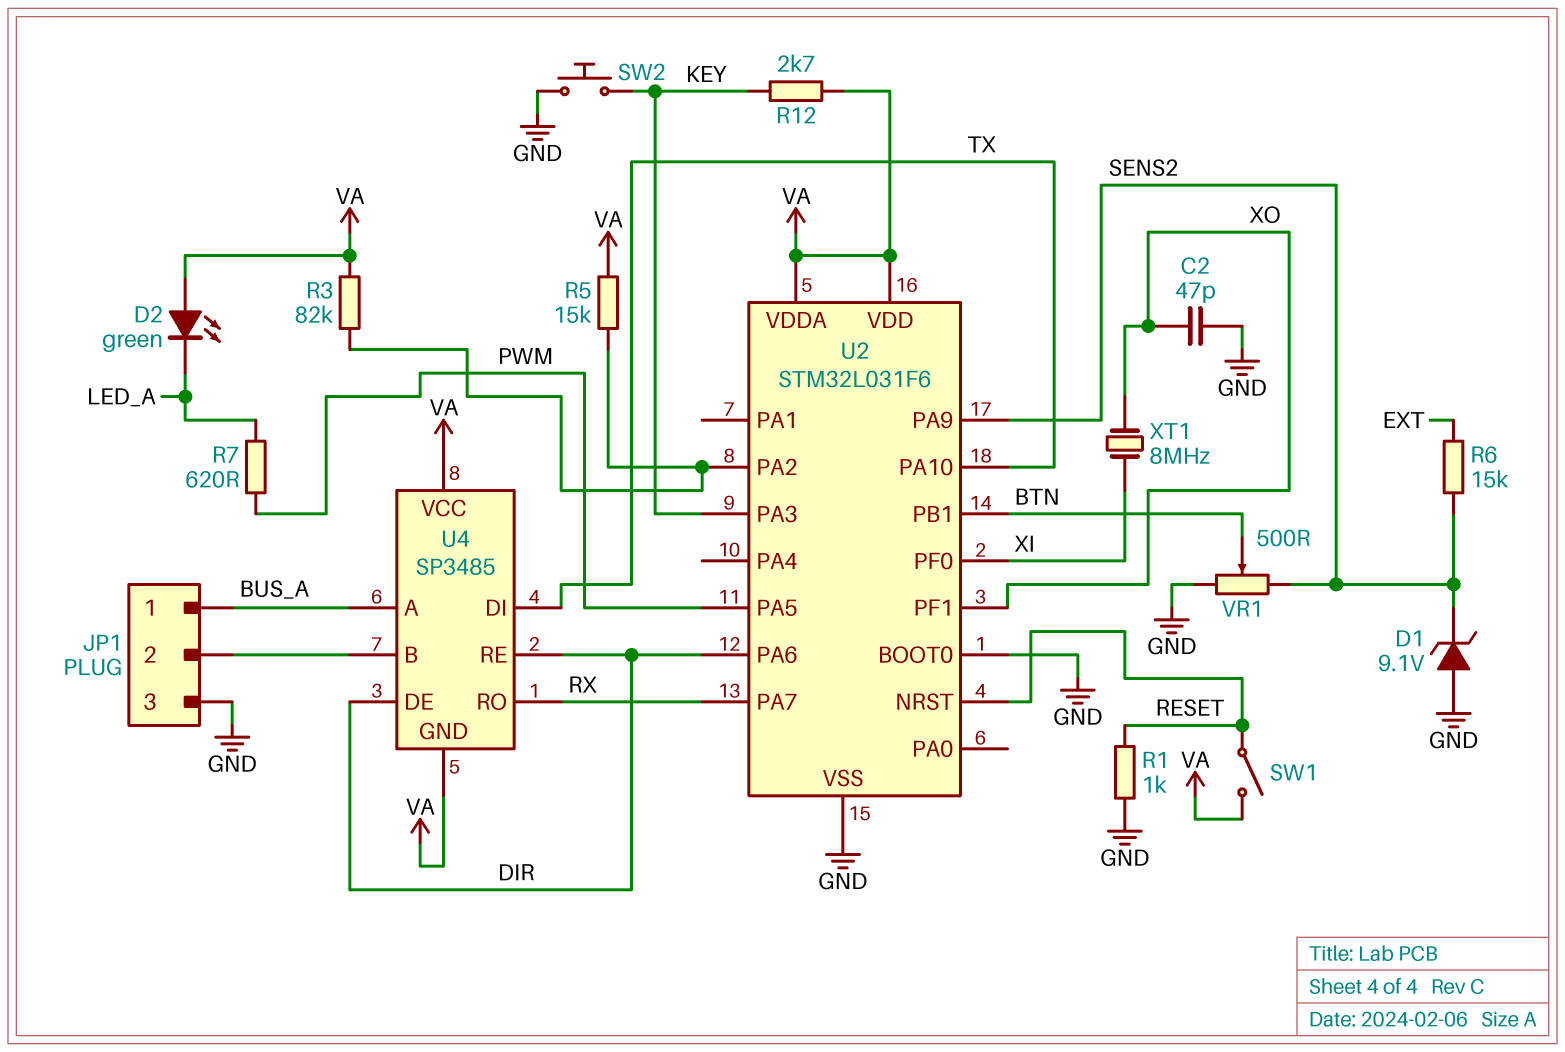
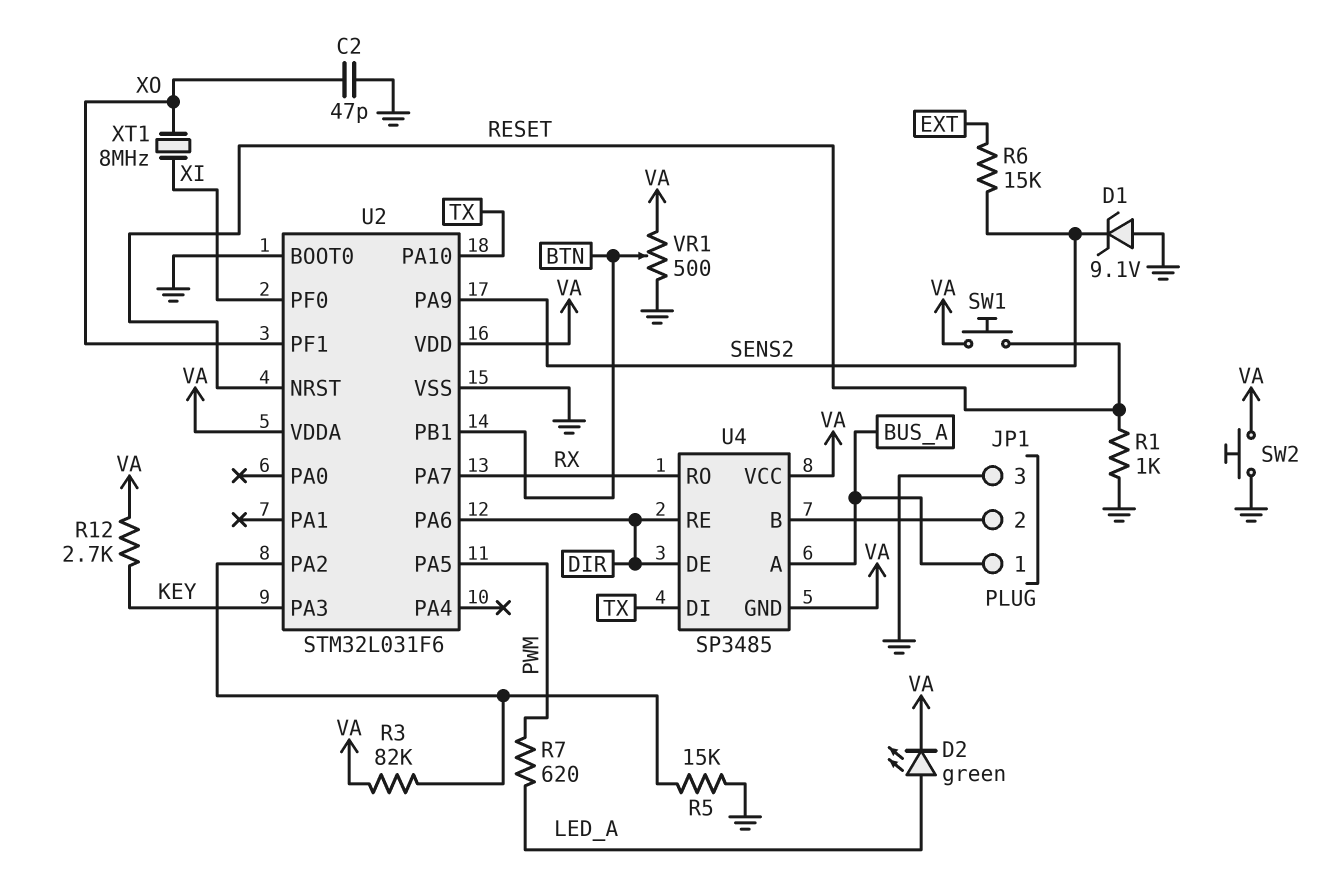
D2: LED green (A VA, K LED_A) -> LED green (A LED_A, K VA)
R5: 15k (U2/PA2, VA) -> 15k (GND, U2/PA2)
SW1: switch (RESET, VA) -> button (RESET, VA)
SW2: button (GND, KEY) -> button (GND, VA)
VR1: 500 (GND, SENS2, wiper BTN) -> 500 (GND, VA, wiper BTN)

